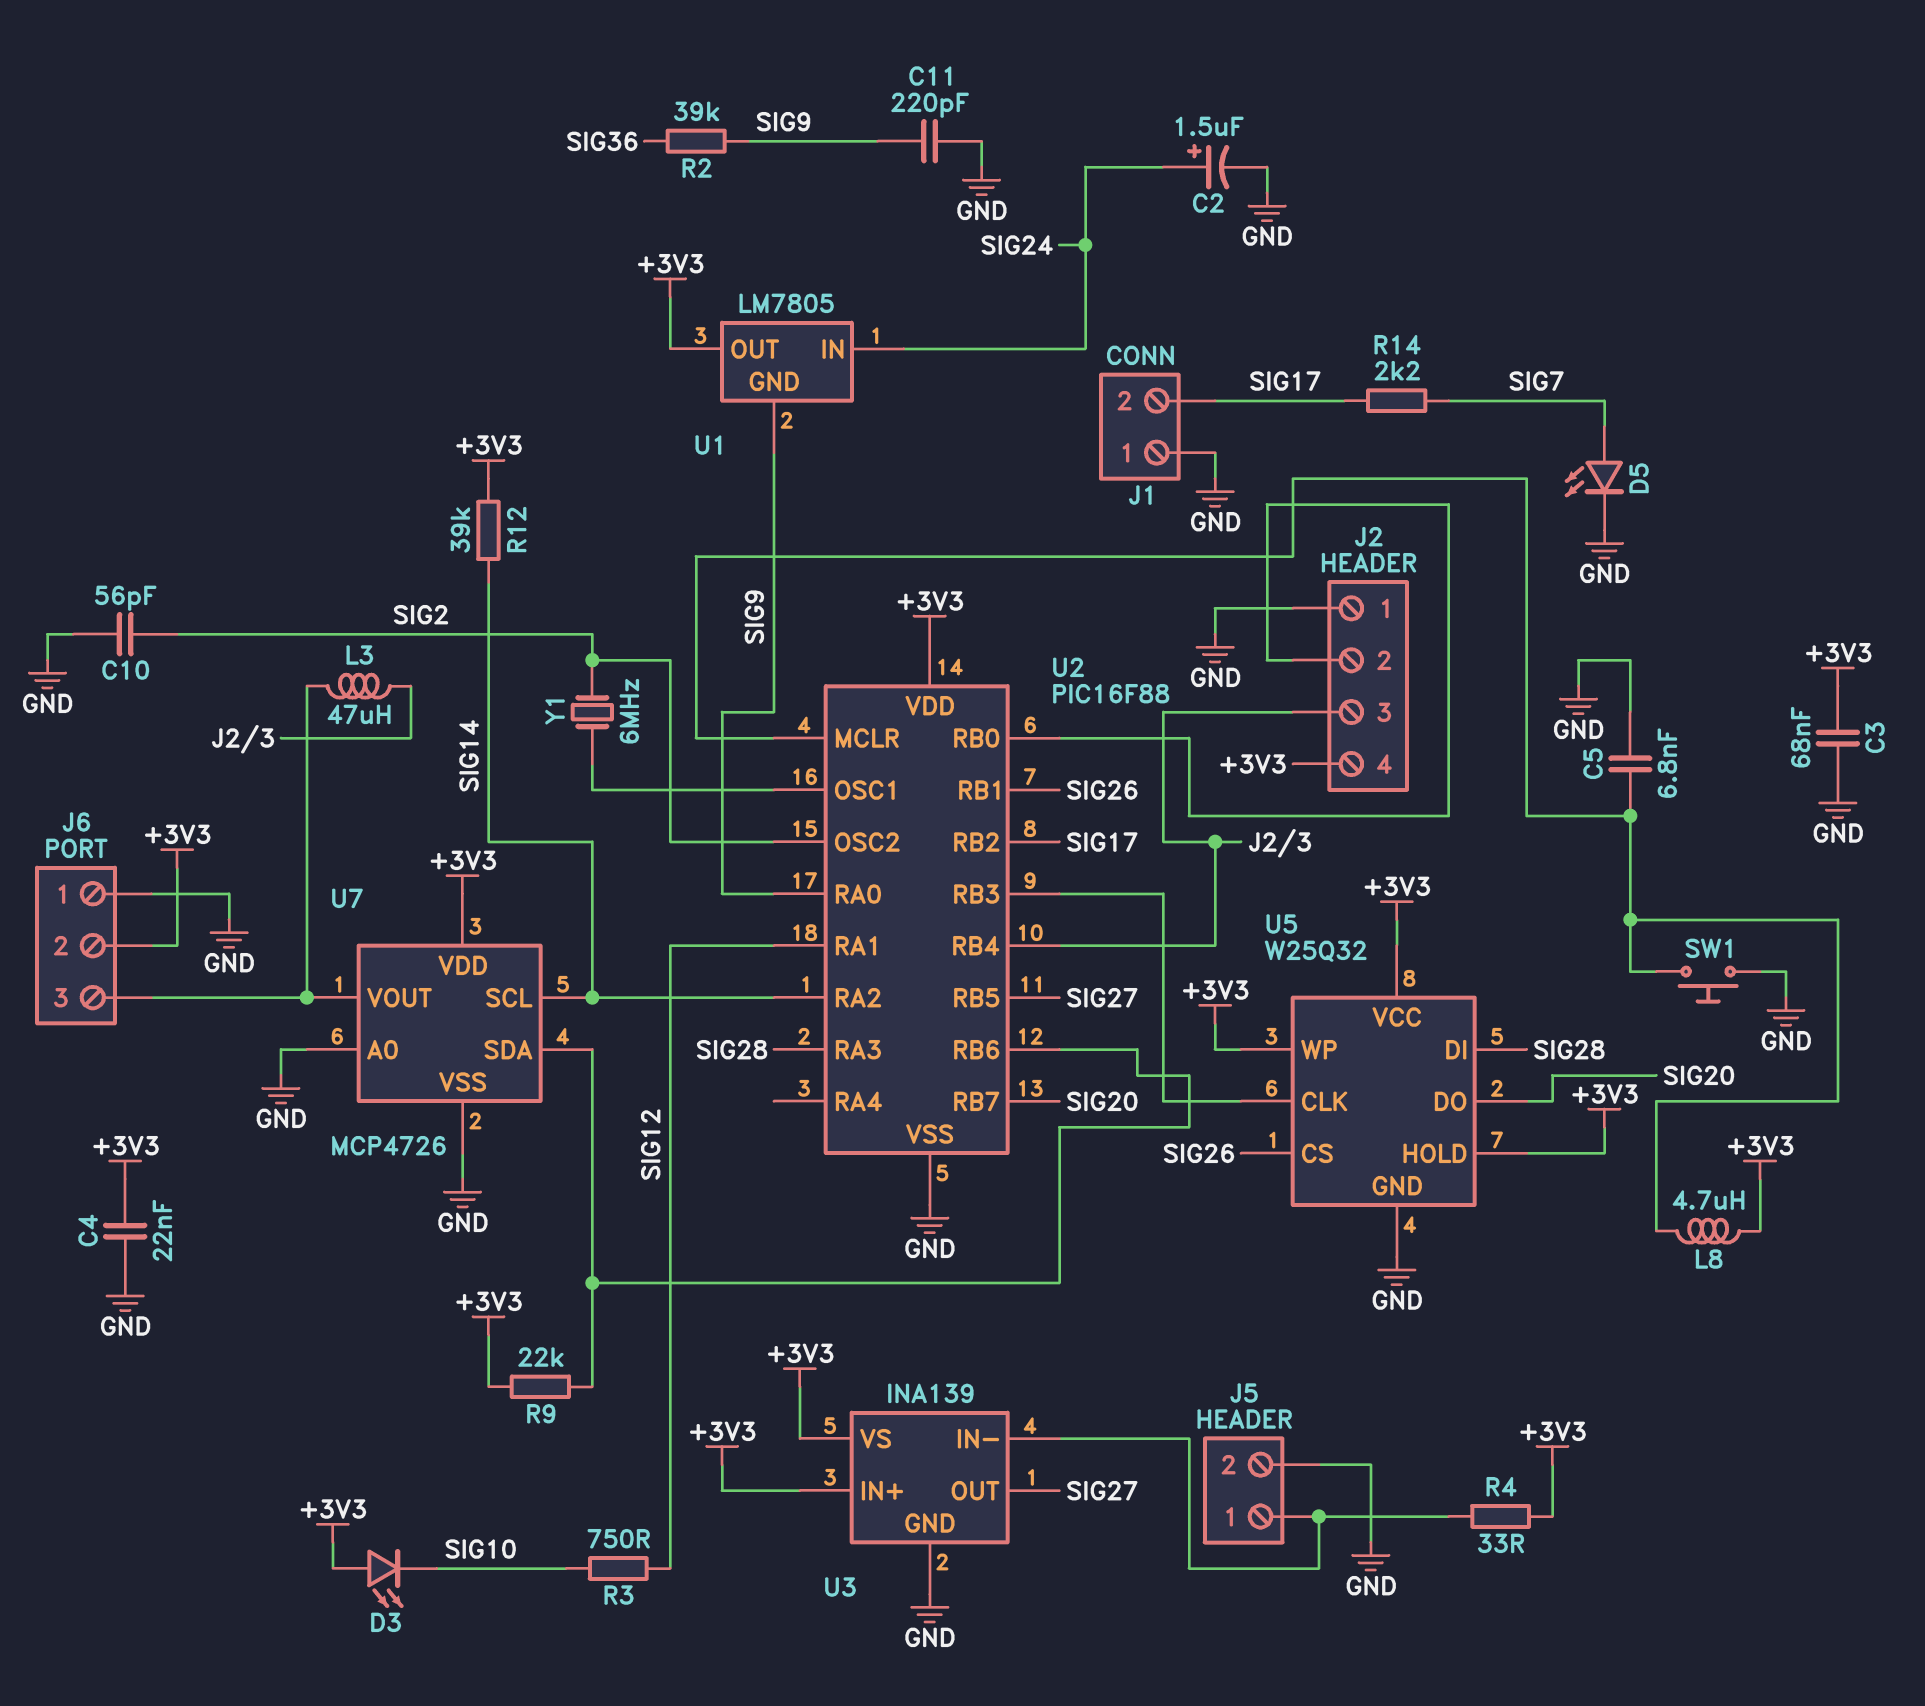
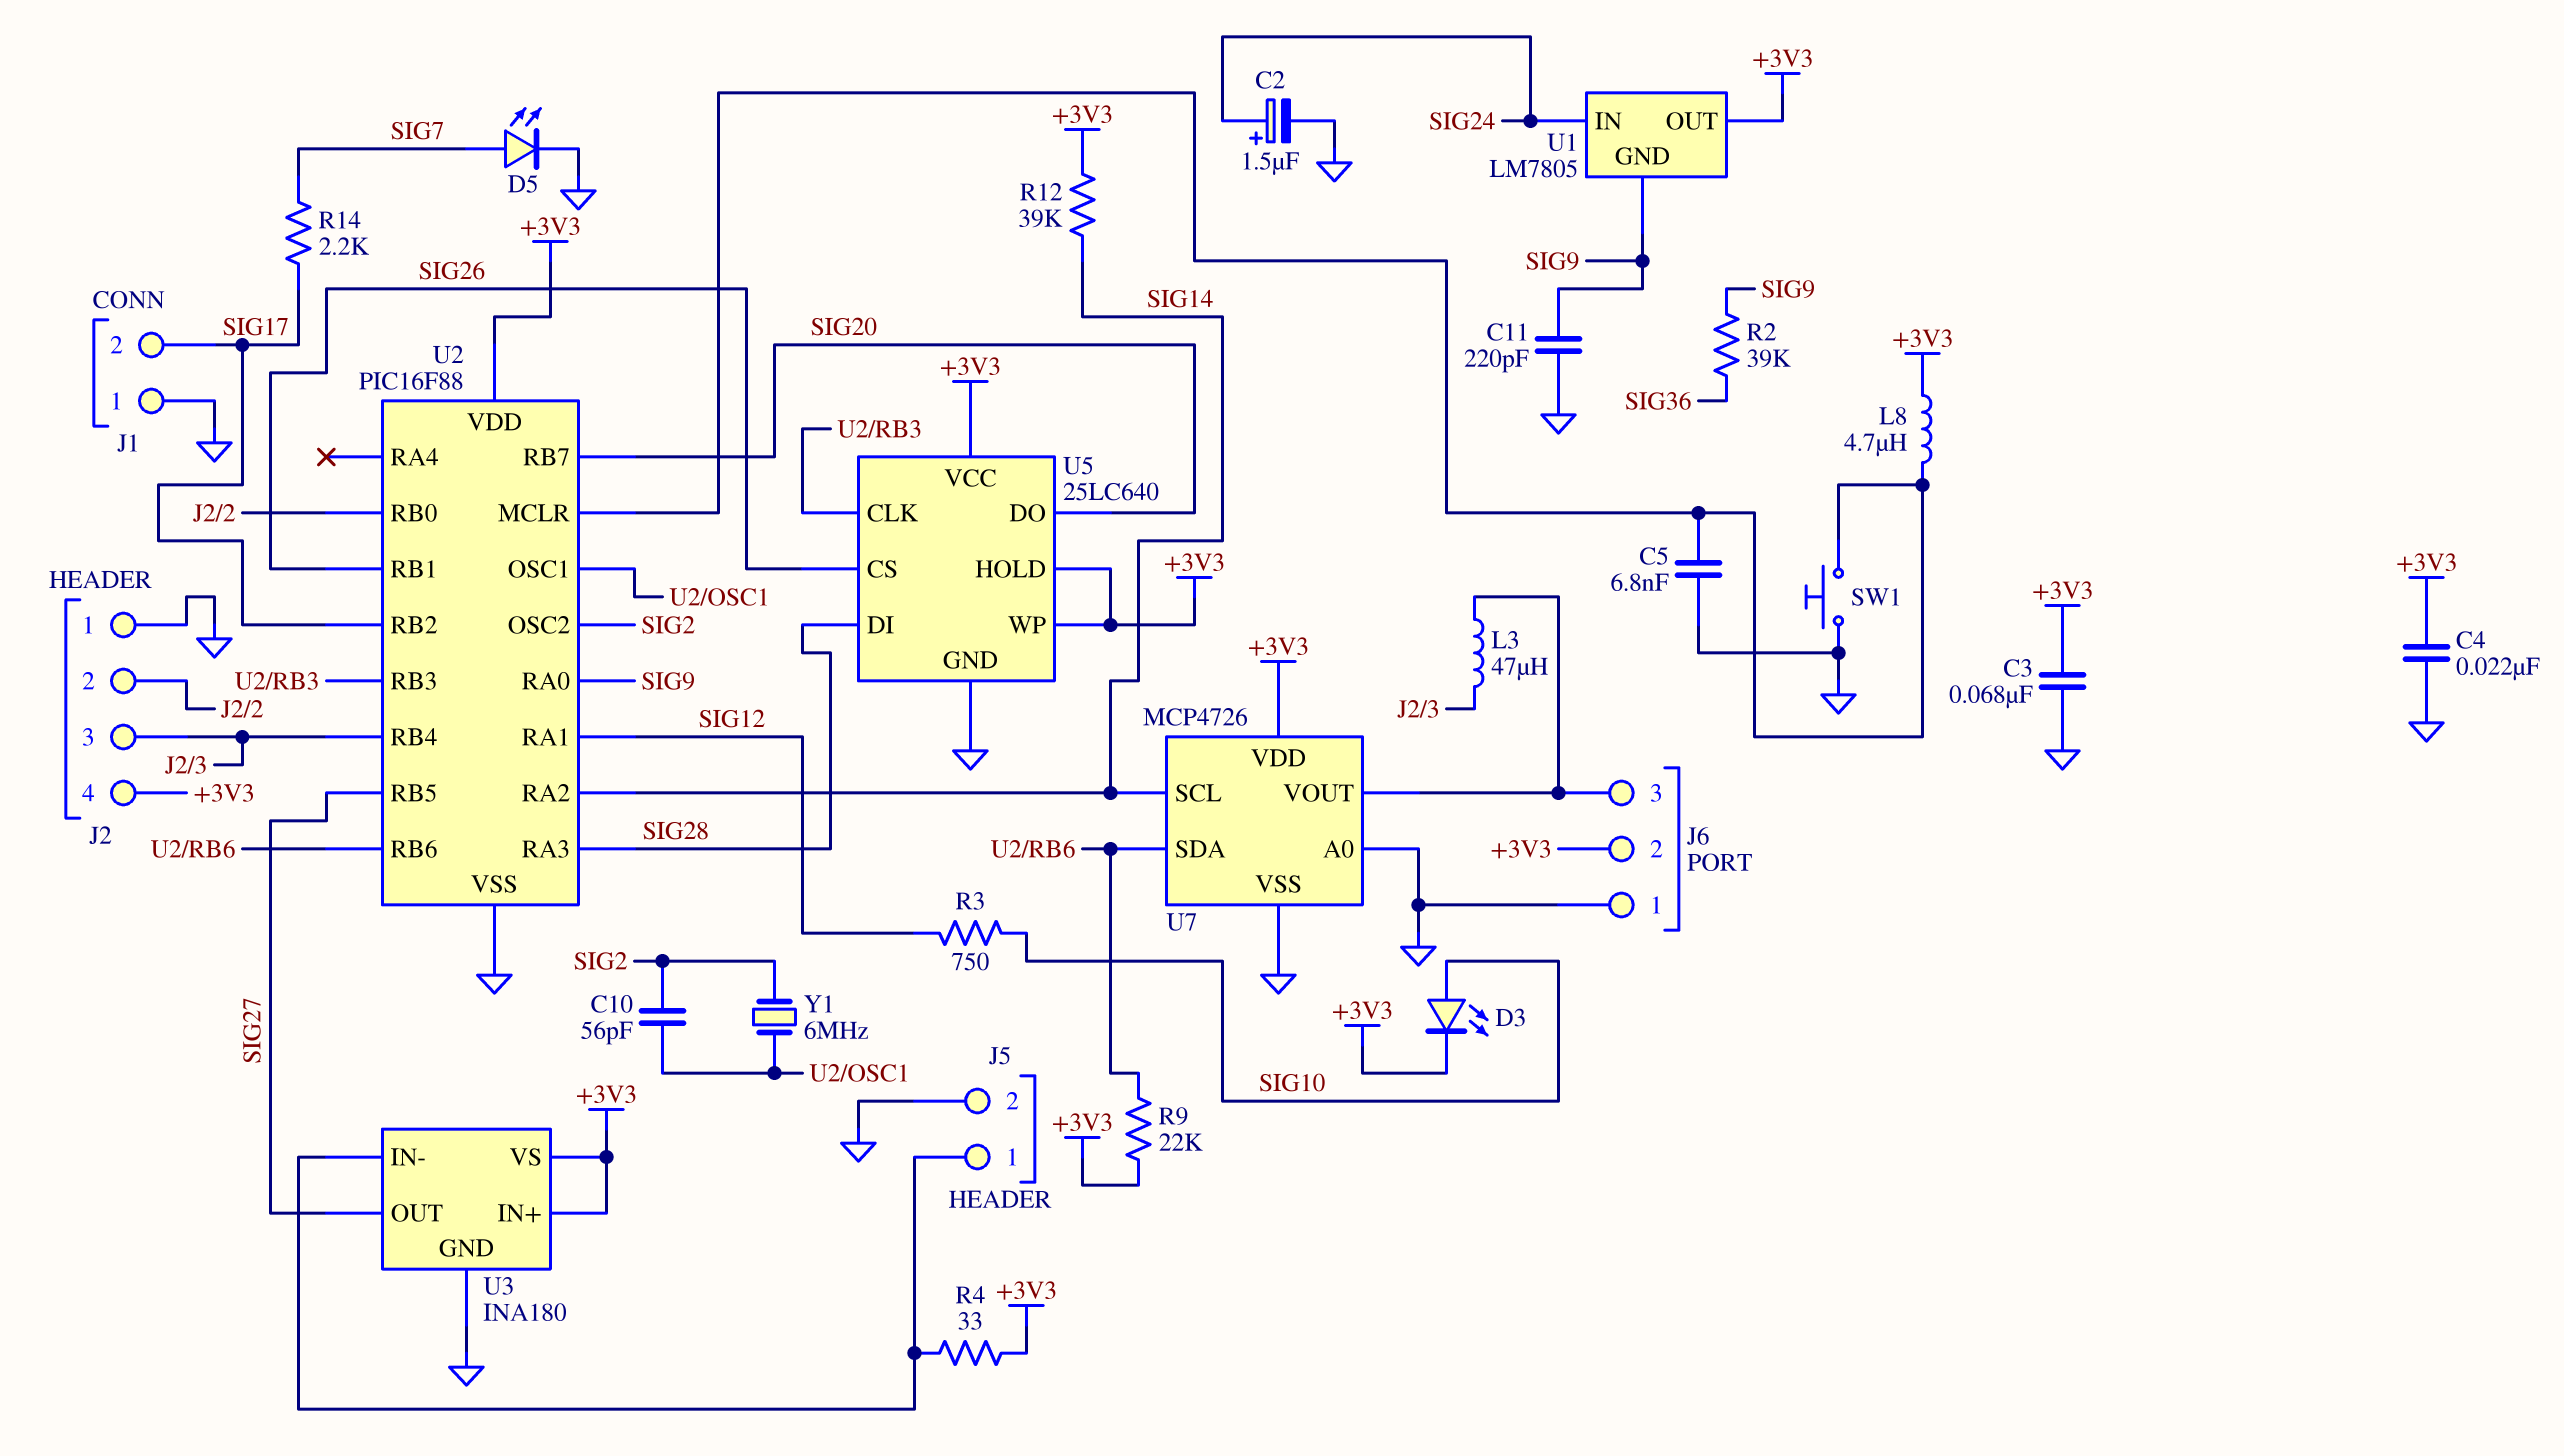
C10: 56pF (GND, SIG2) -> 56pF (SIG2, U2/OSC1)
D3: LED (A +3V3, K SIG10) -> LED (A SIG10, K +3V3)
U3: INA139 -> INA180
U5: W25Q32 -> 25LC640

